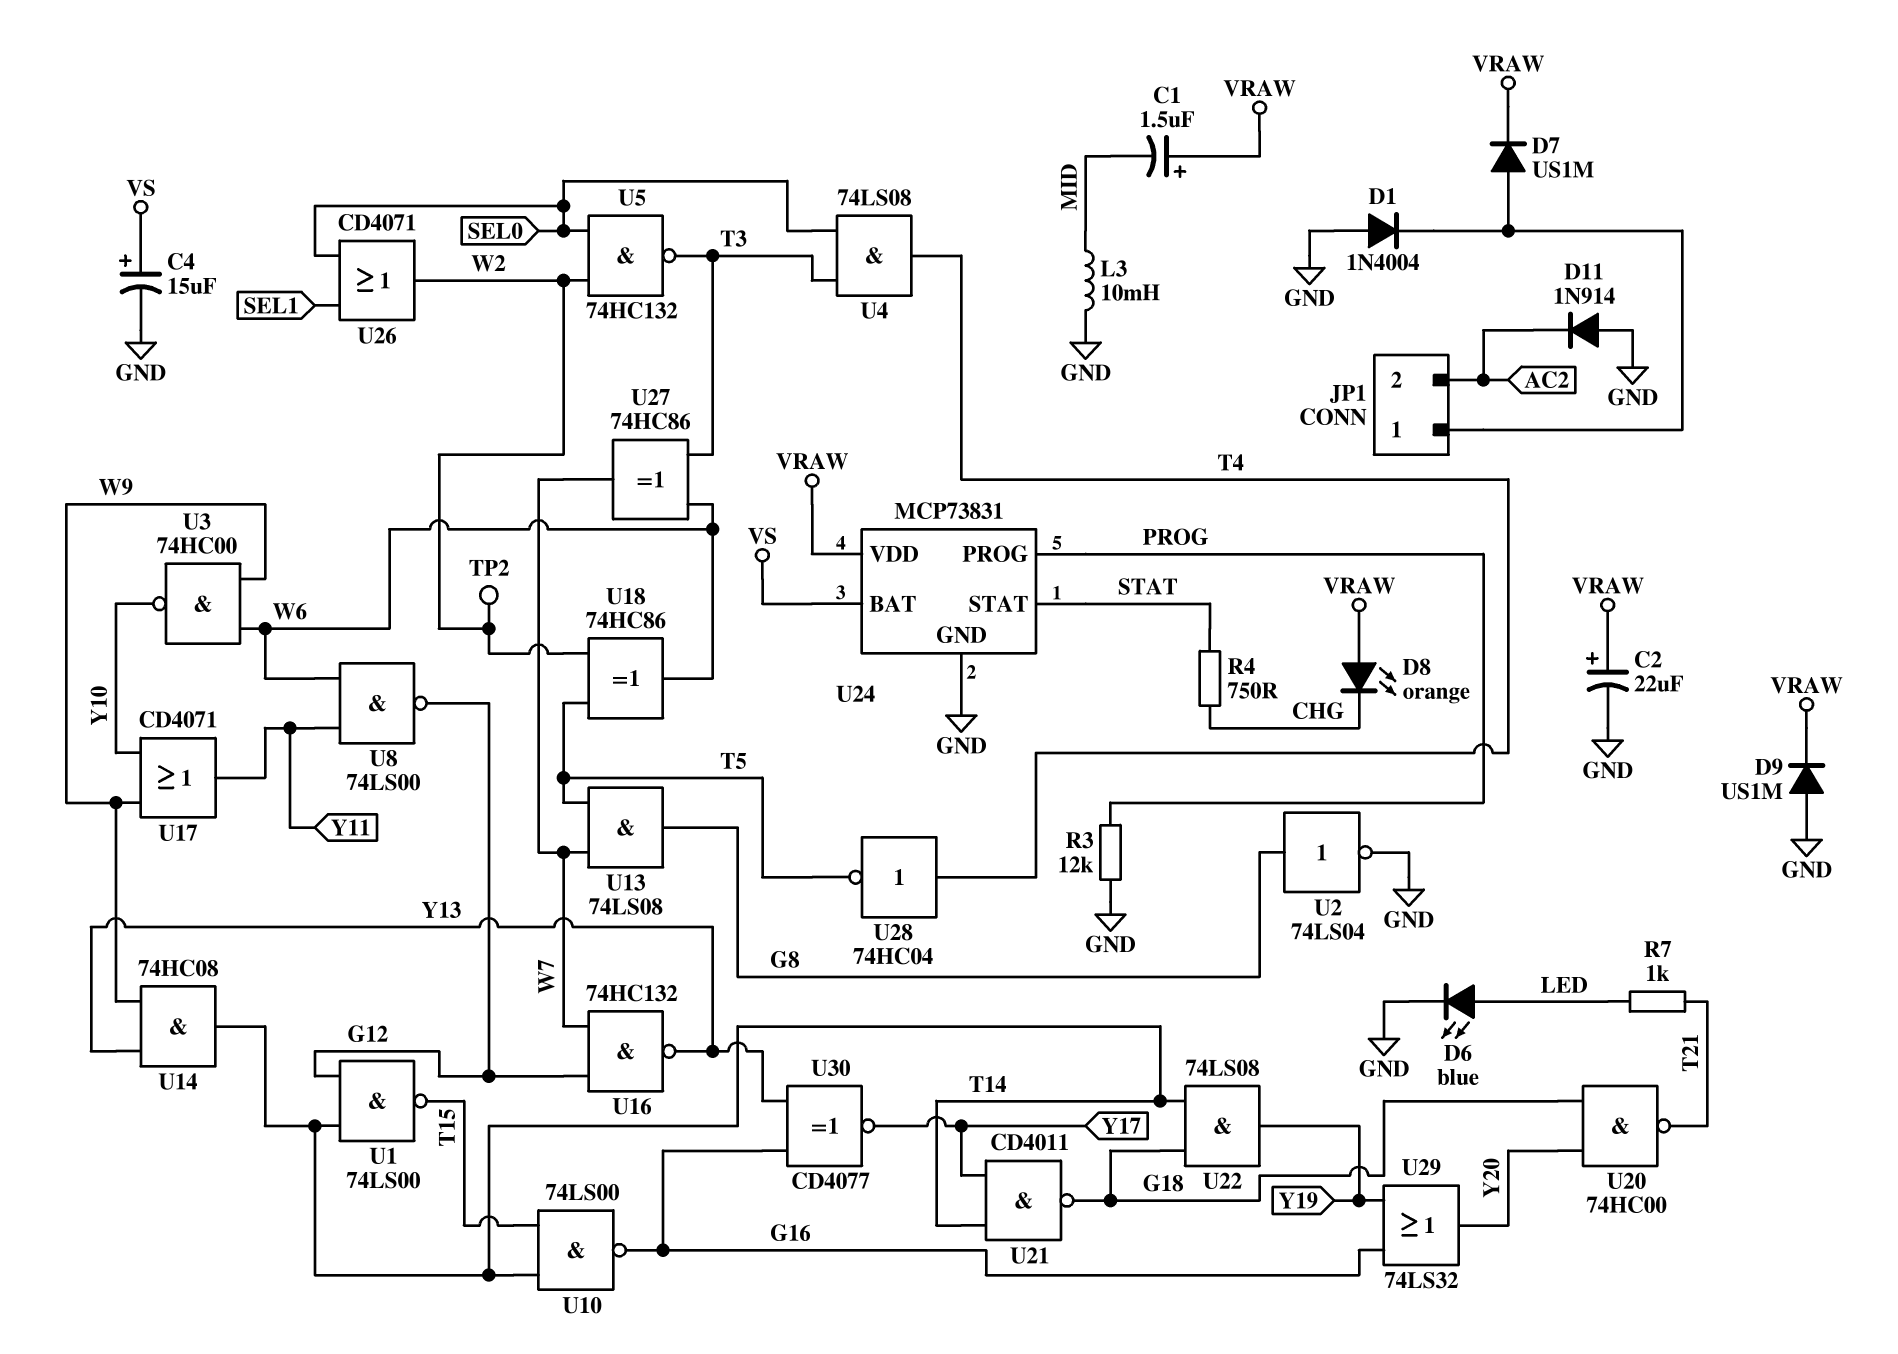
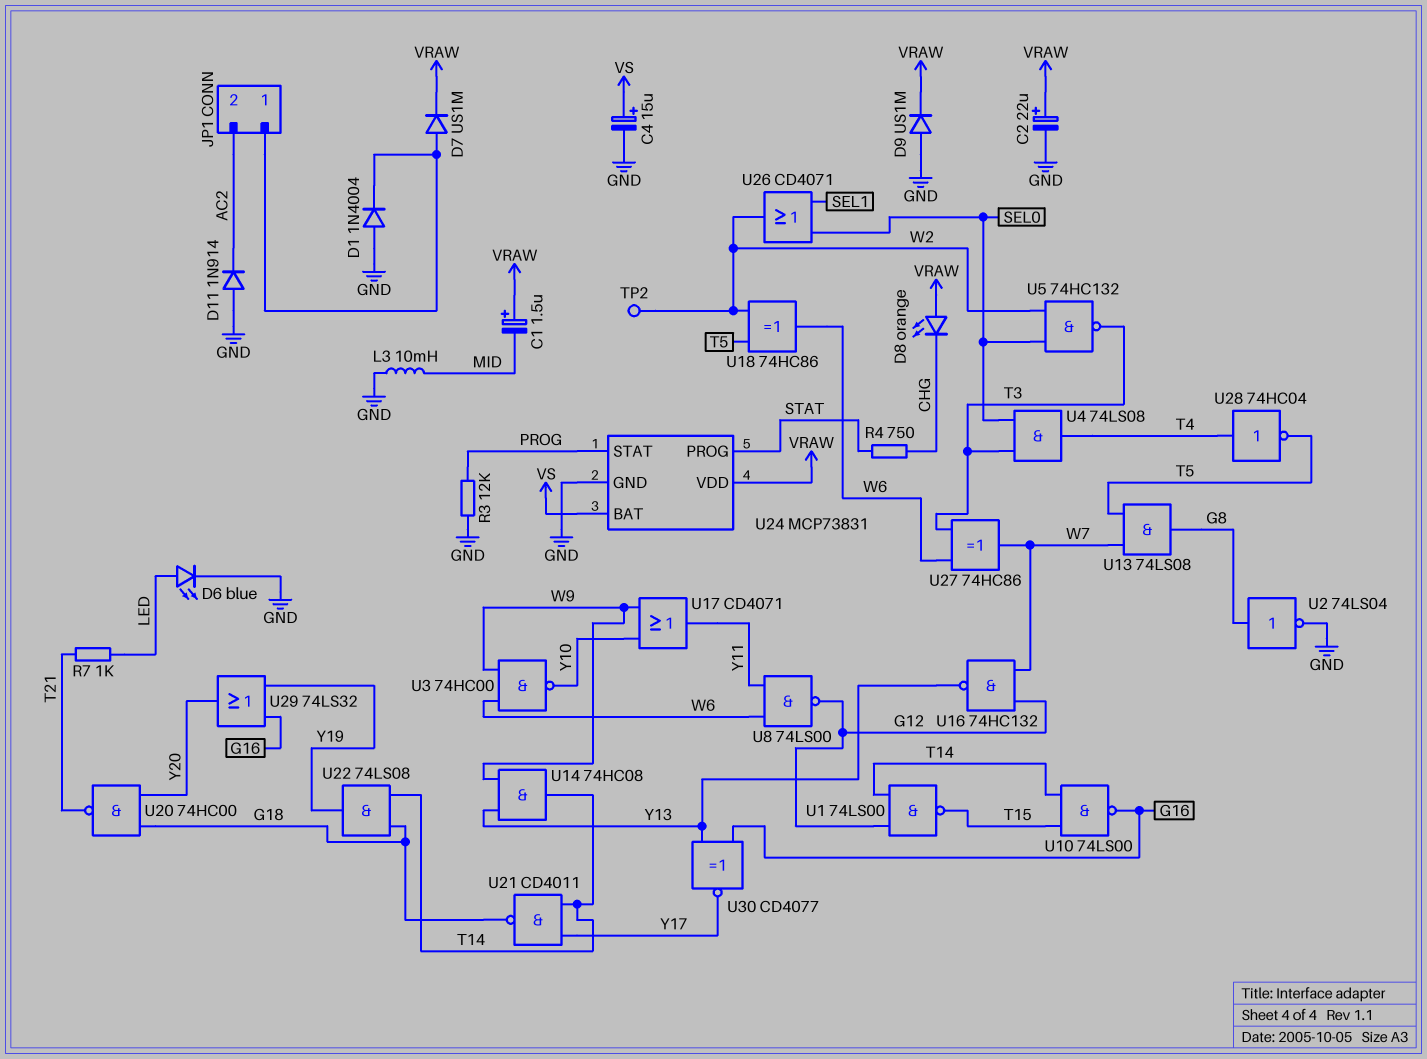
U24 pin PROG: PROG -> STAT
U24 pin STAT: STAT -> PROG

